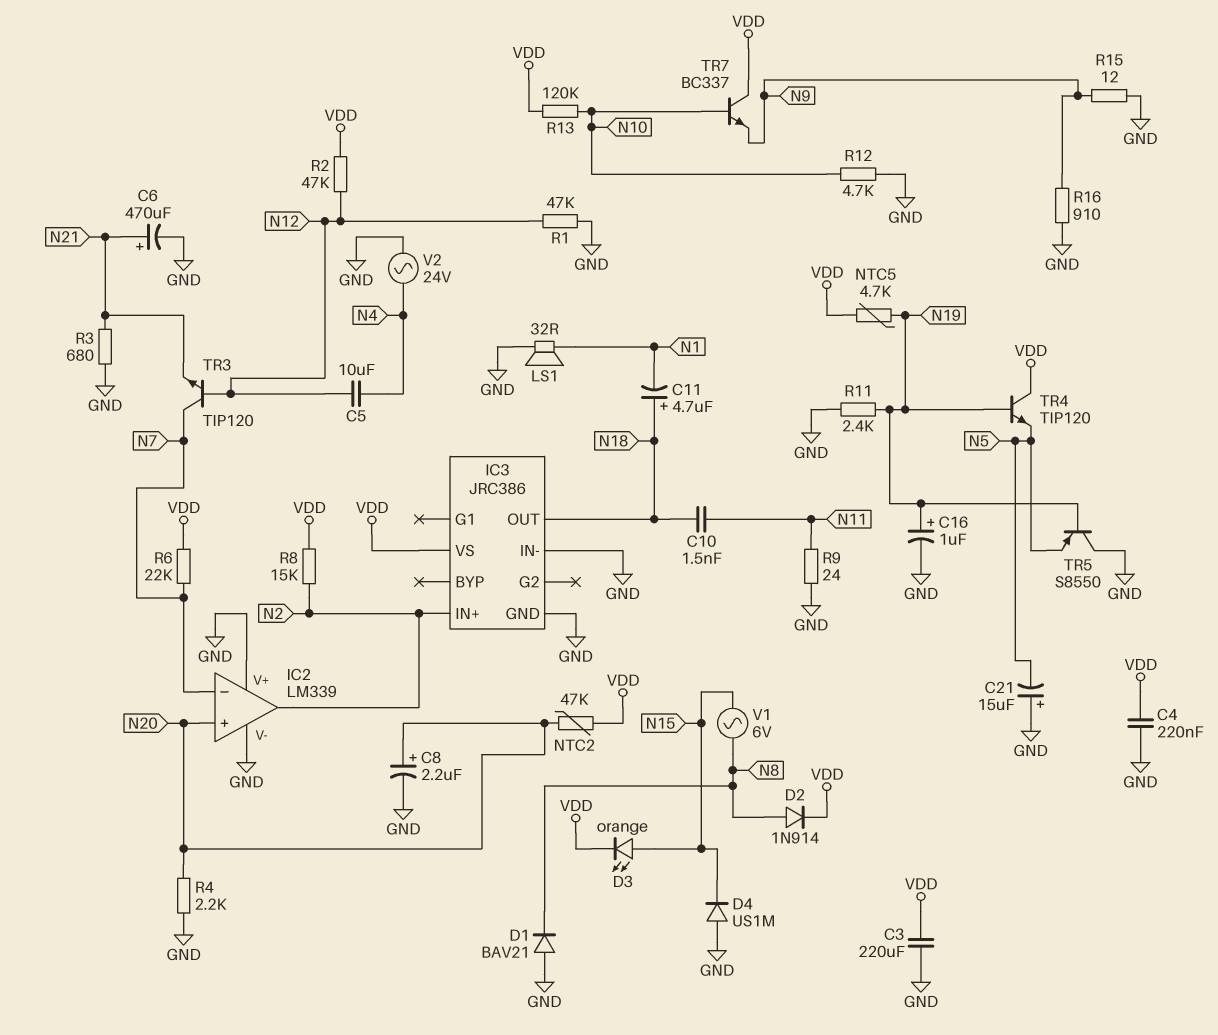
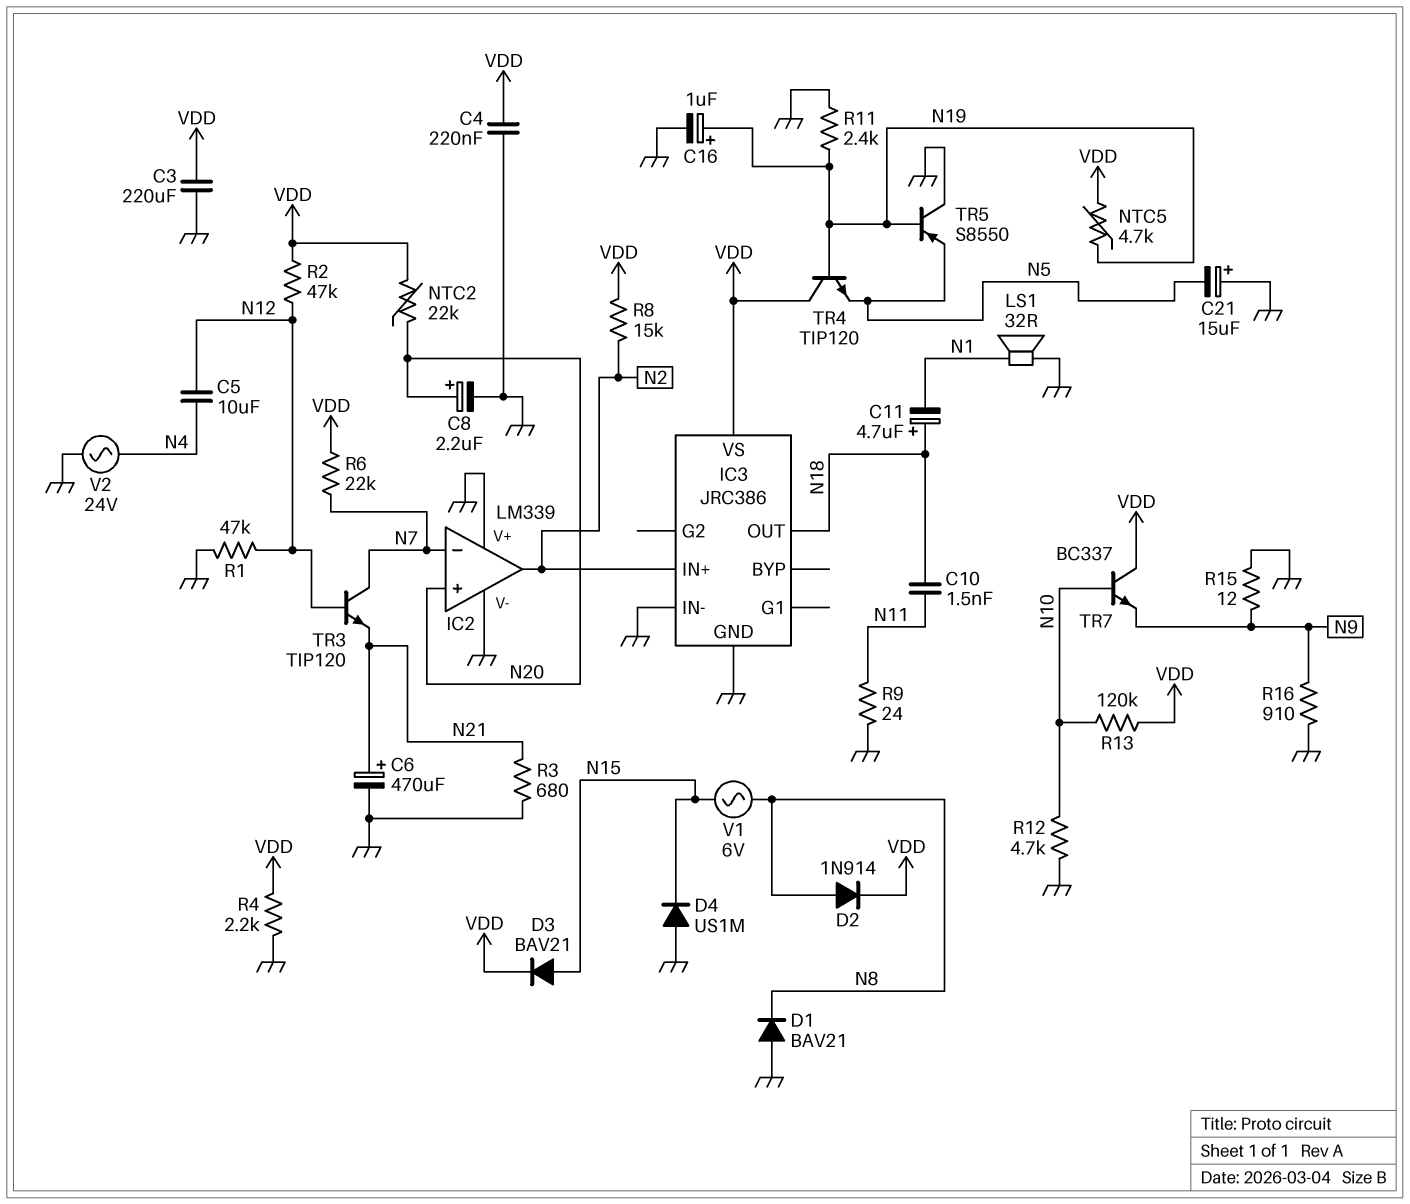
D3: LED orange (A N15, K VDD) -> diode BAV21 (A N15, K VDD)
NTC2: 47k (N20, VDD) -> 22k (N20, VDD)
R4: 2.2k (GND, N20) -> 2.2k (GND, VDD)

